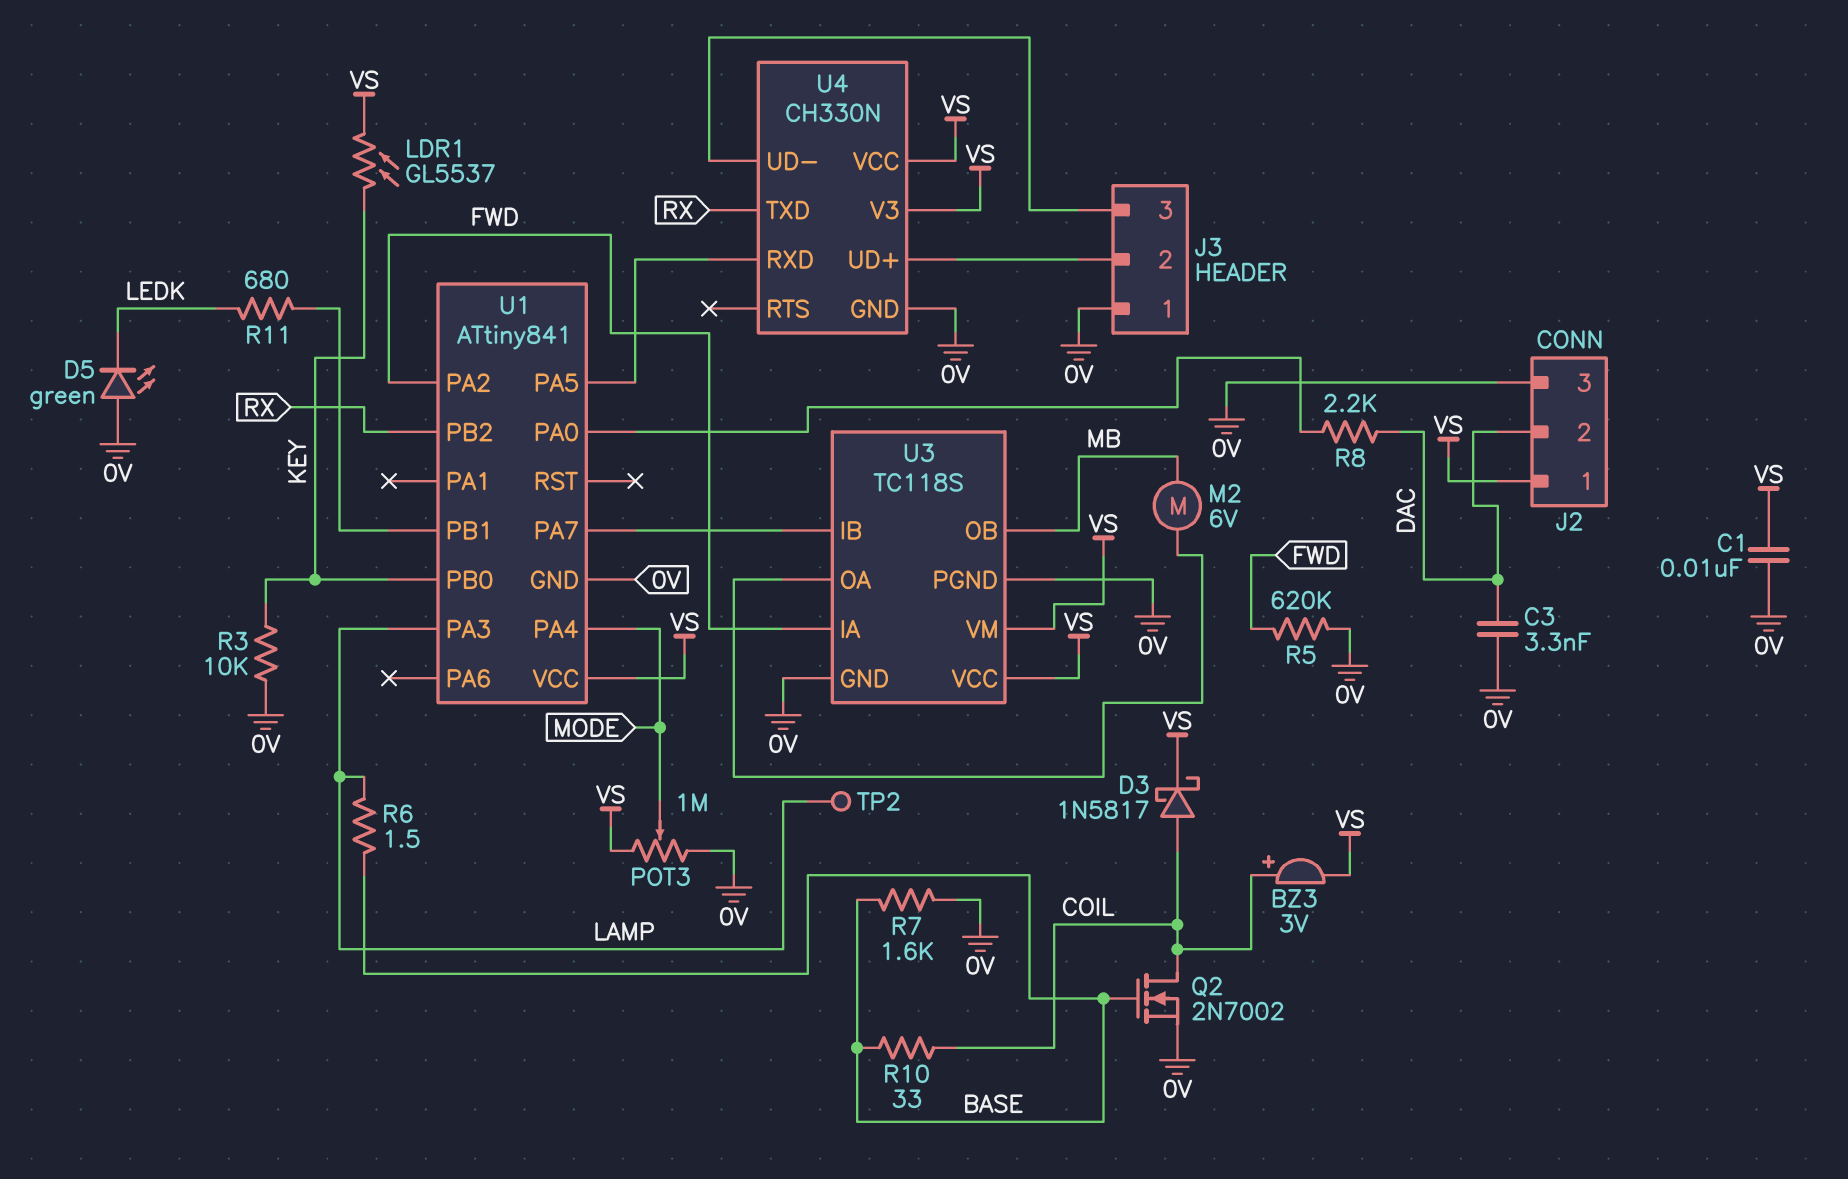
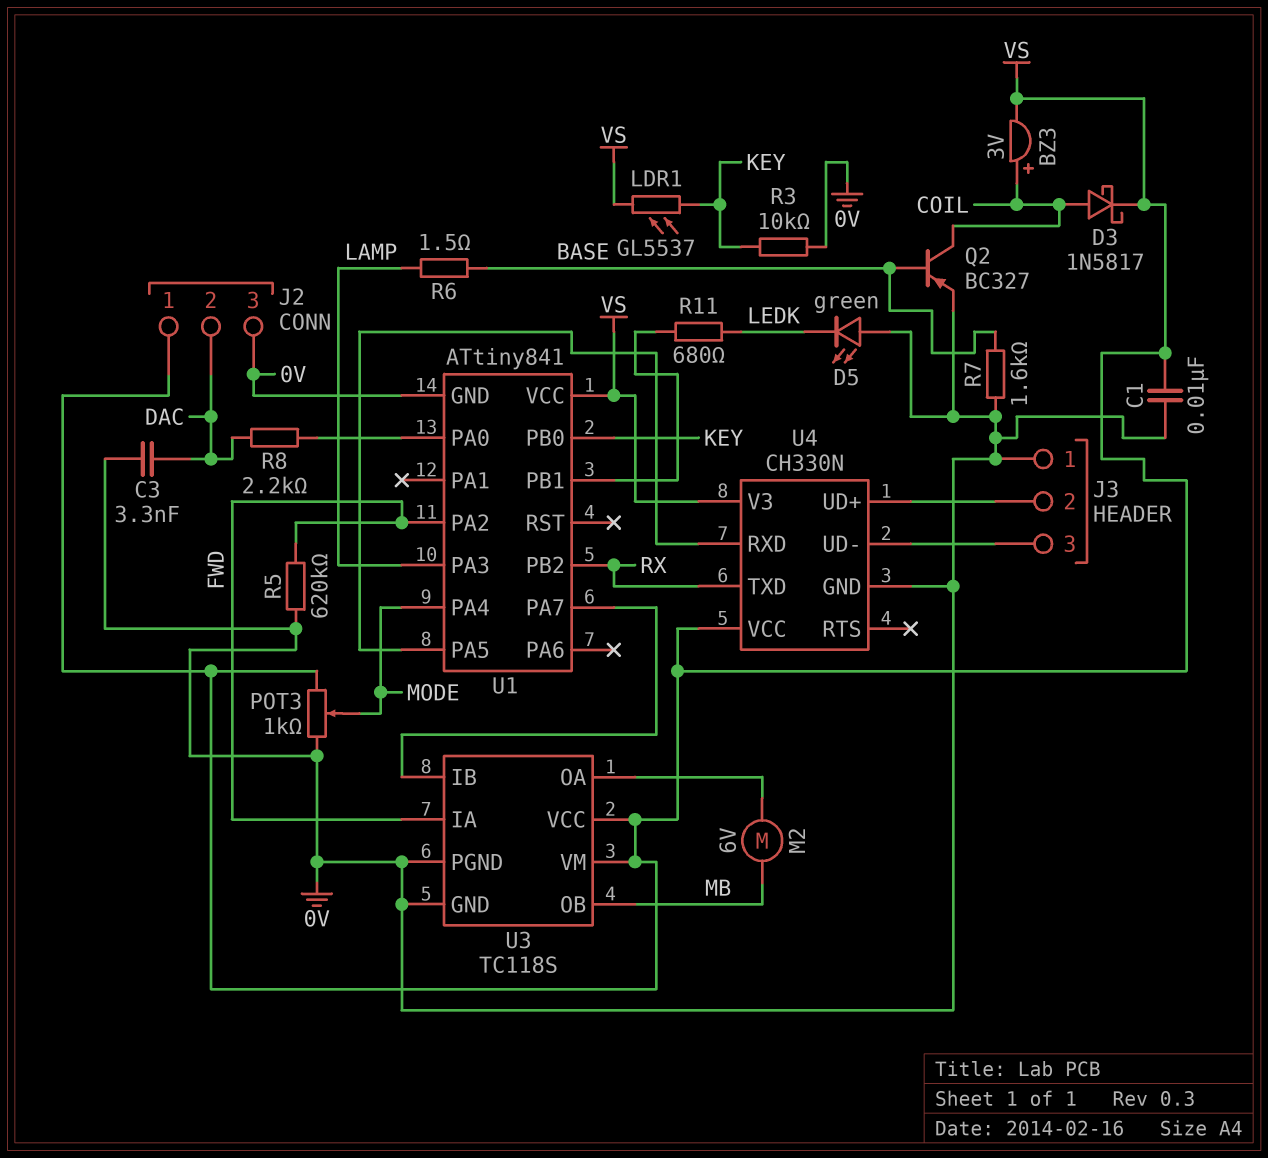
POT3: 1M (0V, VS, wiper MODE) -> 1k (0V, VS, wiper MODE)
Q2: NMOS 2N7002 (G BASE, D COIL, S 0V) -> PNP BC327 (B BASE, C COIL, E 0V)
R10: 33 (BASE, COIL) -> none
TP2: test point (LAMP) -> none

